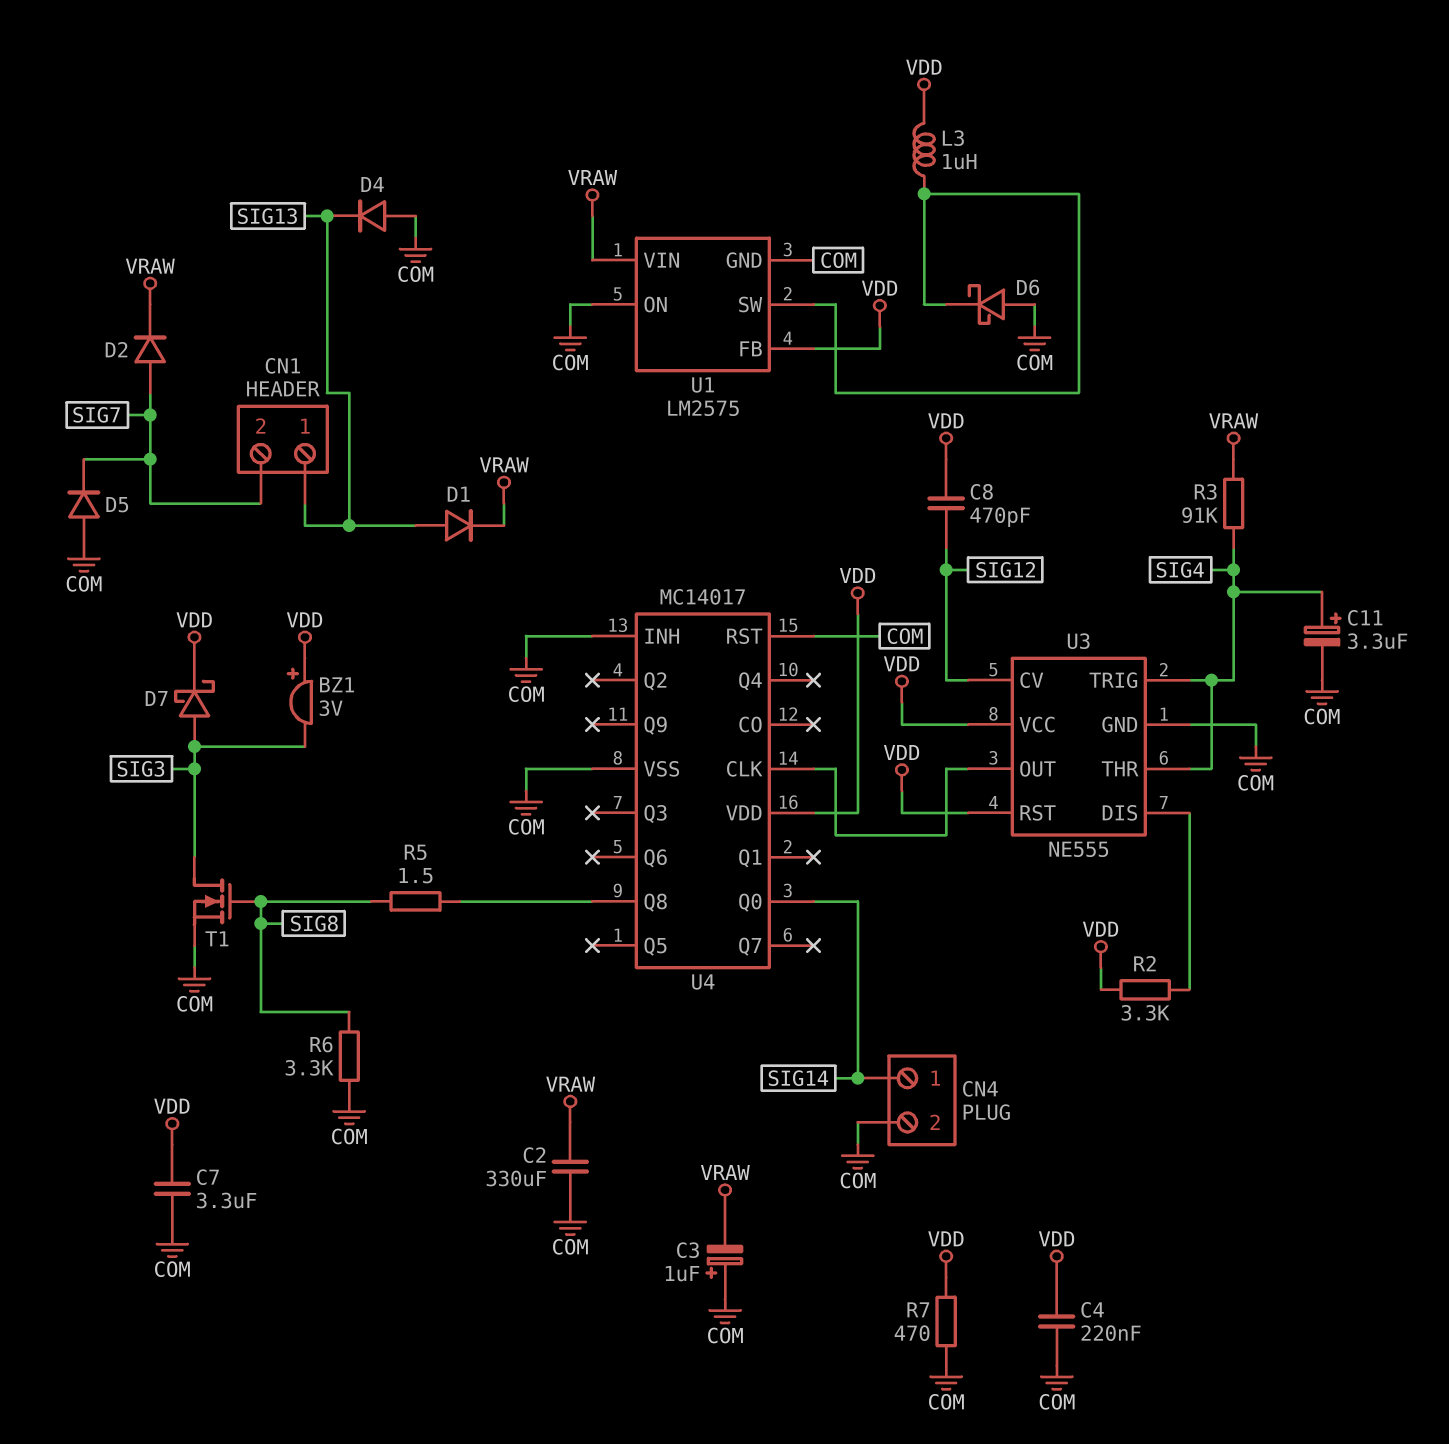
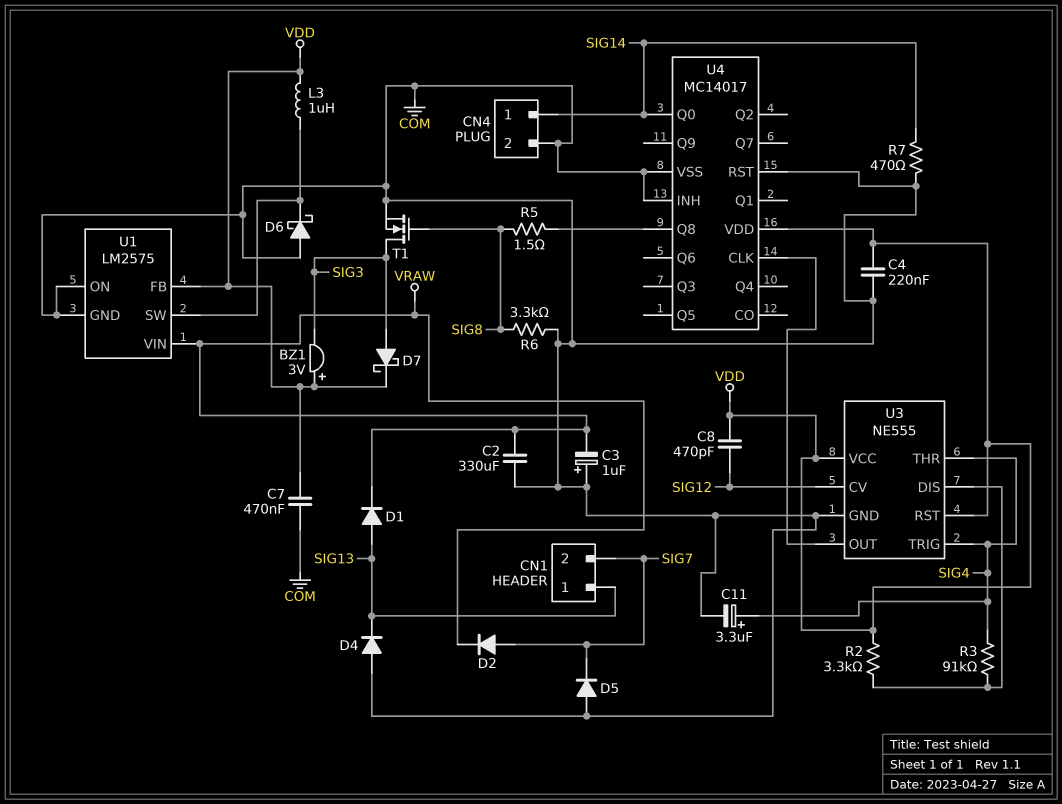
C7: 3.3uF (COM, VDD) -> 470nF (COM, VDD)
R3: 91k (SIG4, VRAW) -> 91k (SIG4, U3/DIS)
R7: 470 (COM, VDD) -> 470 (COM, SIG14)

